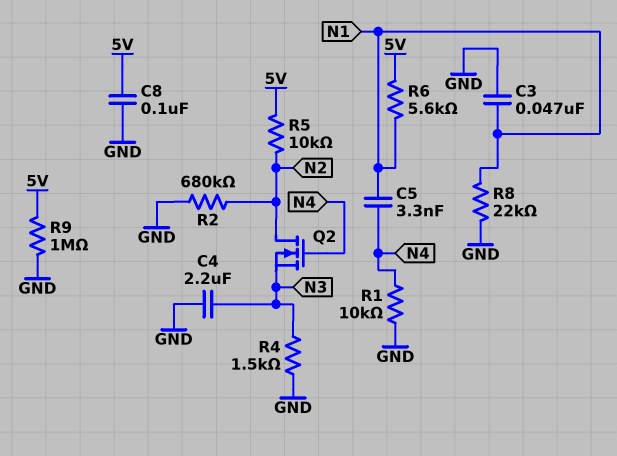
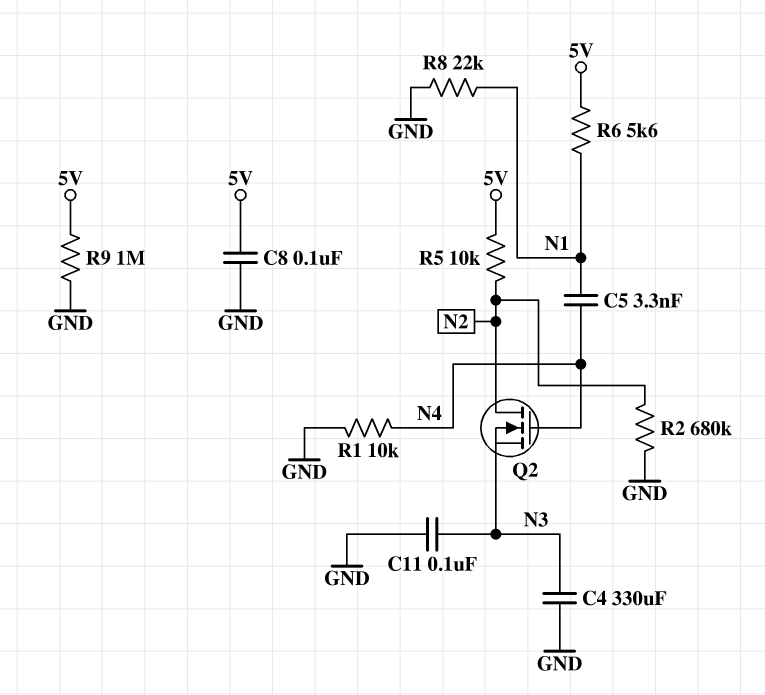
C3: 47nF (GND, N1) -> none
C4: 2.2uF (GND, N3) -> 330uF (GND, N3)
C11: none -> 100nF (GND, N3)
R4: 1.5k (GND, N3) -> none

